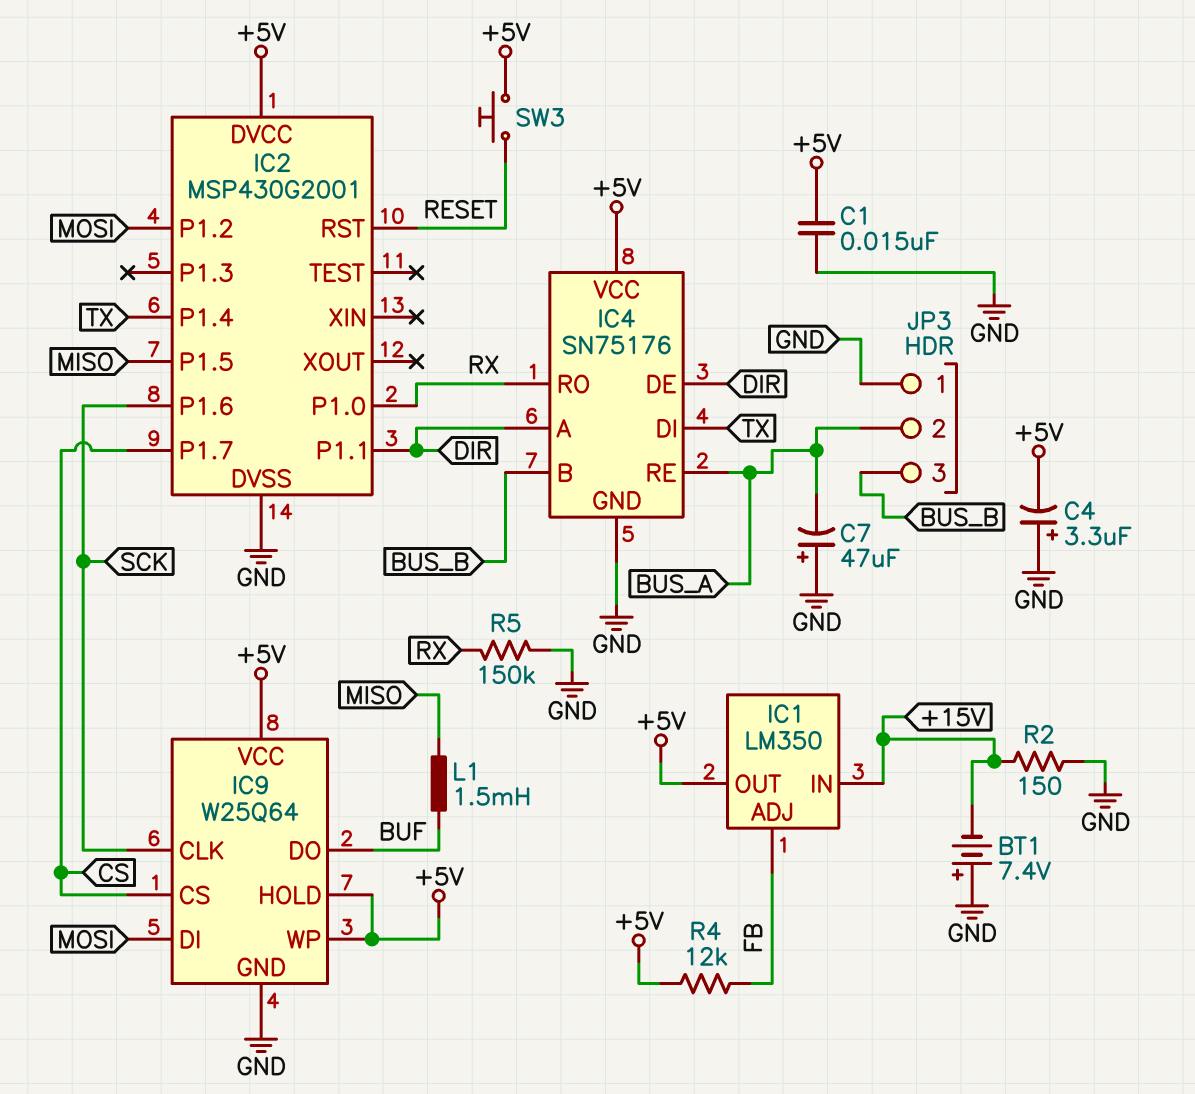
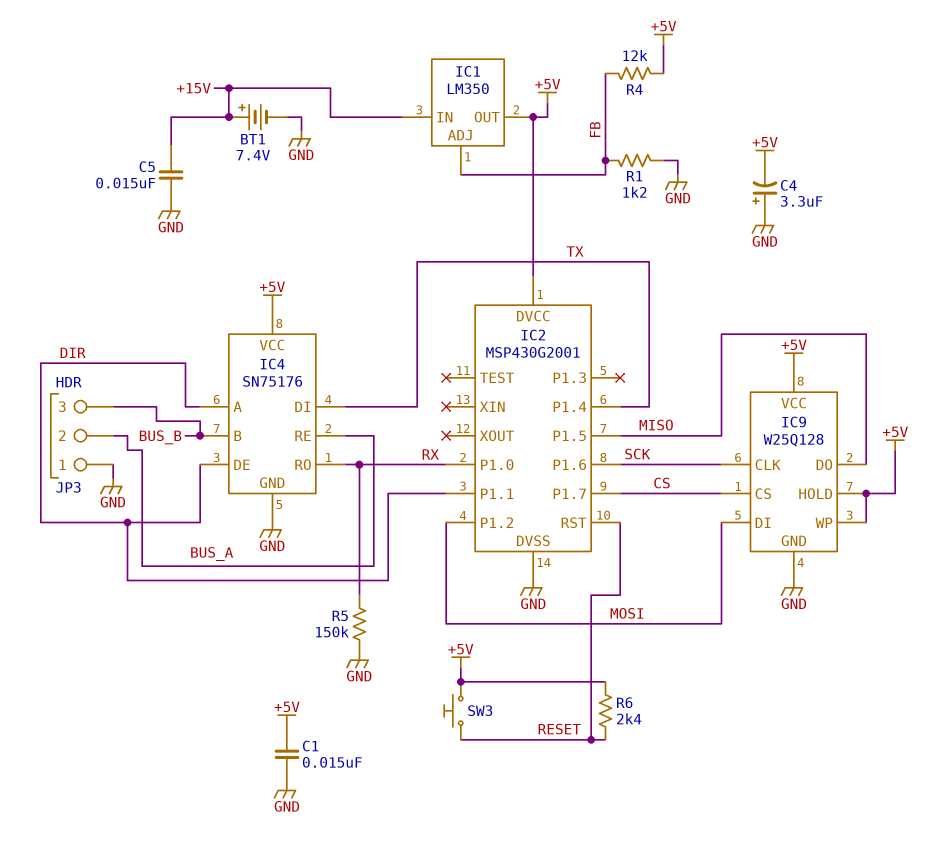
BT1: 7.4V (plus GND, minus +15V) -> 7.4V (plus +15V, minus GND)
C5: none -> 15nF (+15V, GND)
C7: 47uF (plus GND, minus BUS_A) -> none
IC9: W25Q64 -> W25Q128
IC9 pin DO: BUF -> MISO
L1: 1.5mH (BUF, MISO) -> none
R1: none -> 1.2k (FB, GND)
R2: 150 (+15V, GND) -> none
R6: none -> 2.4k (+5V, RESET)

